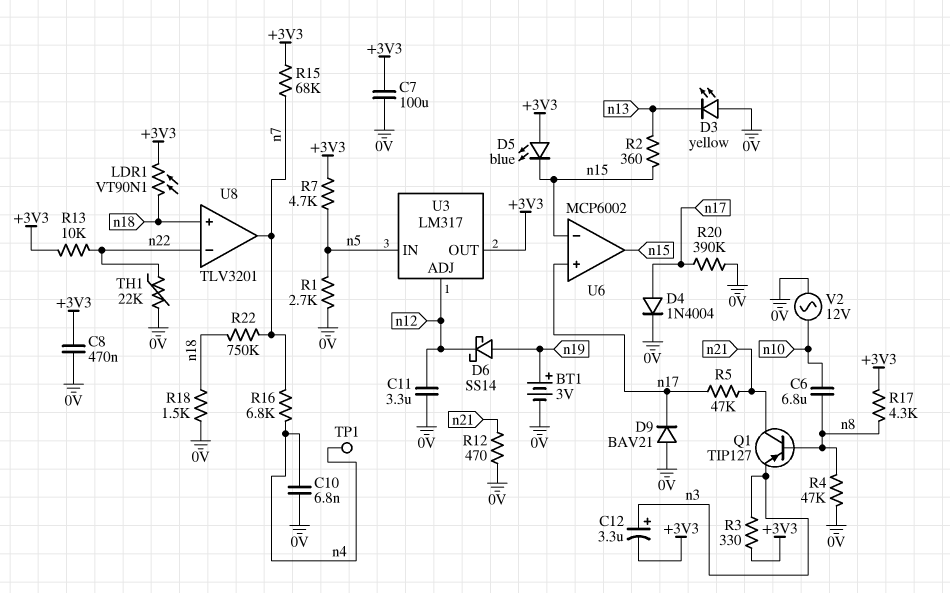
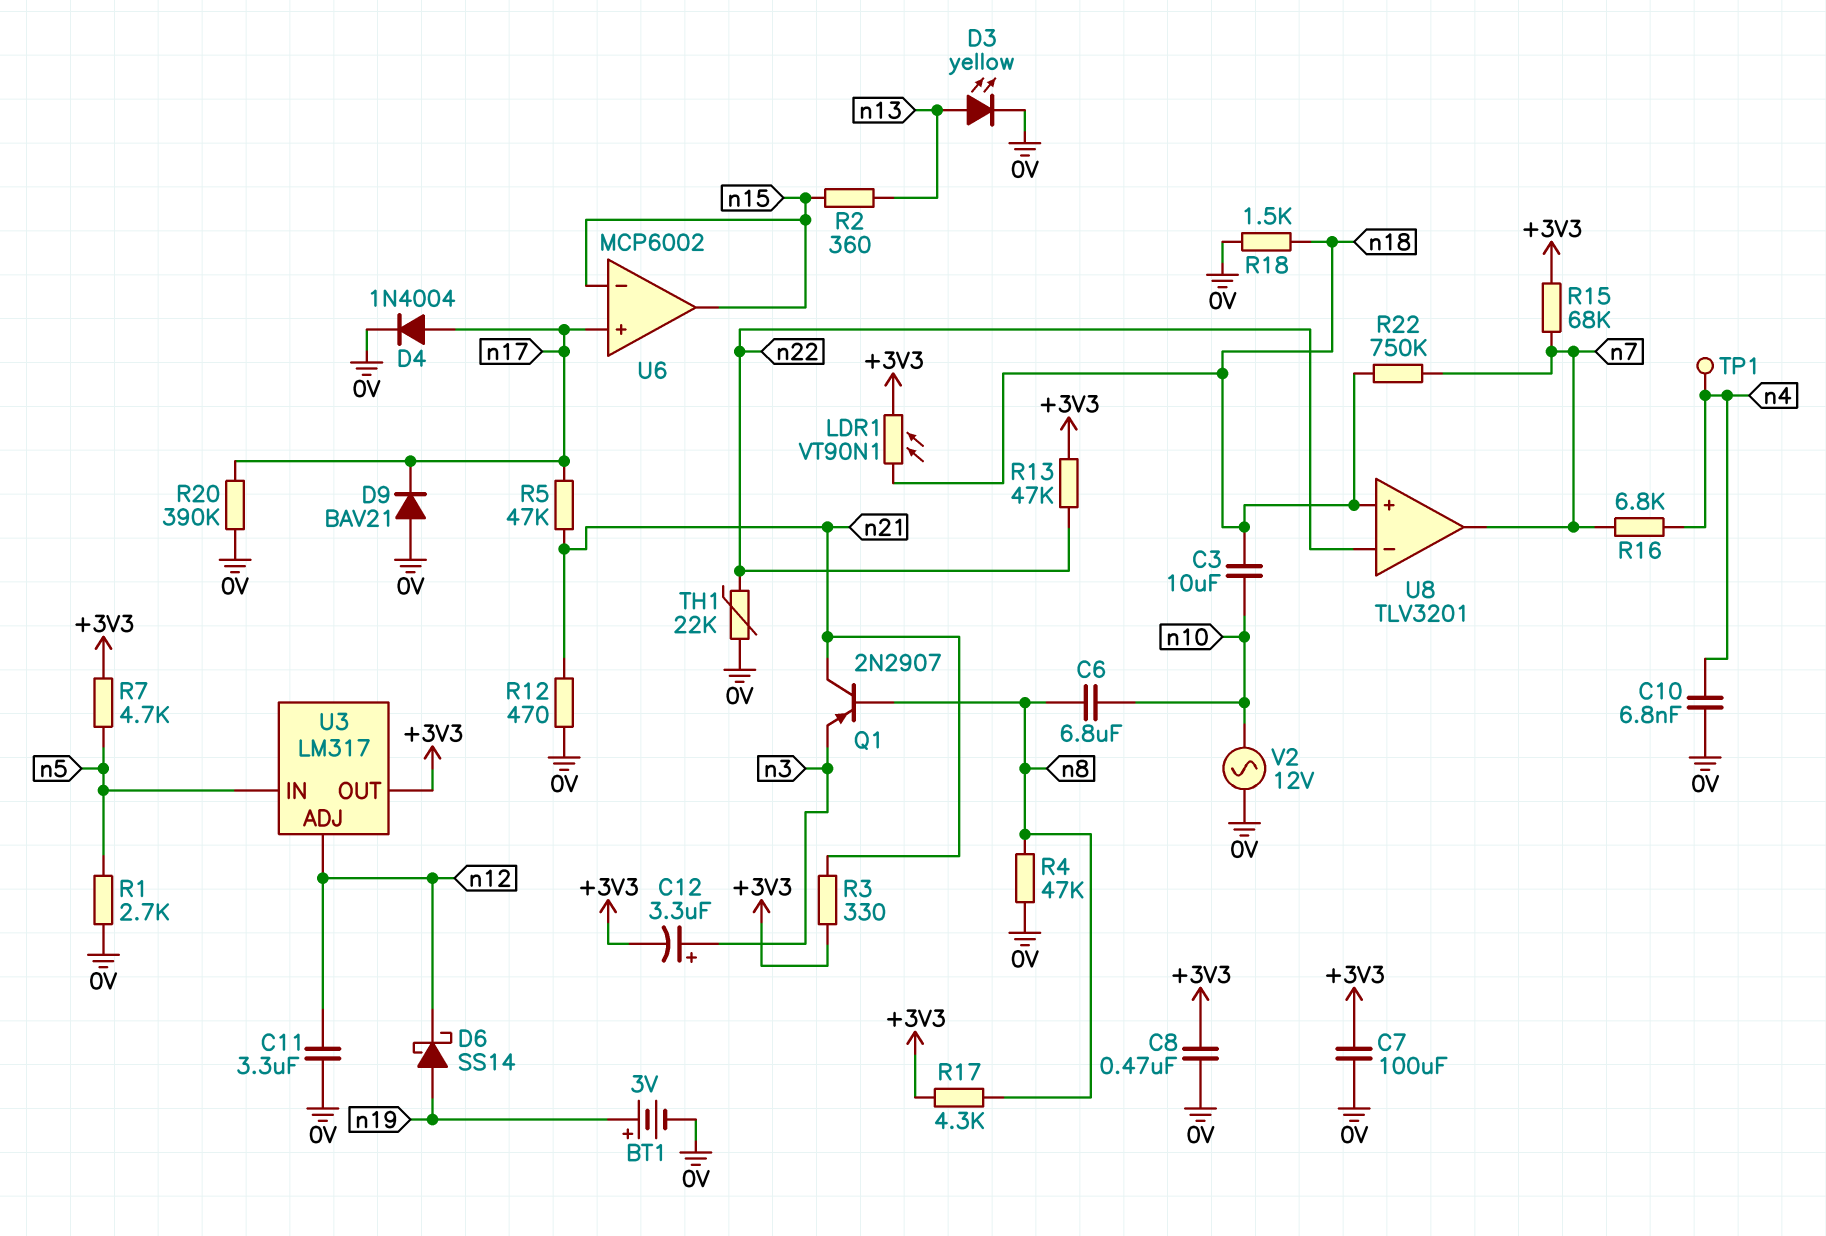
C3: none -> 10uF (n10, n18)
D3: LED yellow (A 0V, K n13) -> LED yellow (A n13, K 0V)
D5: LED blue (A +3V3, K n15) -> none
Q1: PNP TIP127 (B n8, C n21, E n3) -> PNP 2N2907 (B n8, C n21, E n3)
R3: 330 (+3V3, n3) -> 330 (+3V3, n21)
R13: 10k (+3V3, n22) -> 47k (+3V3, n22)

